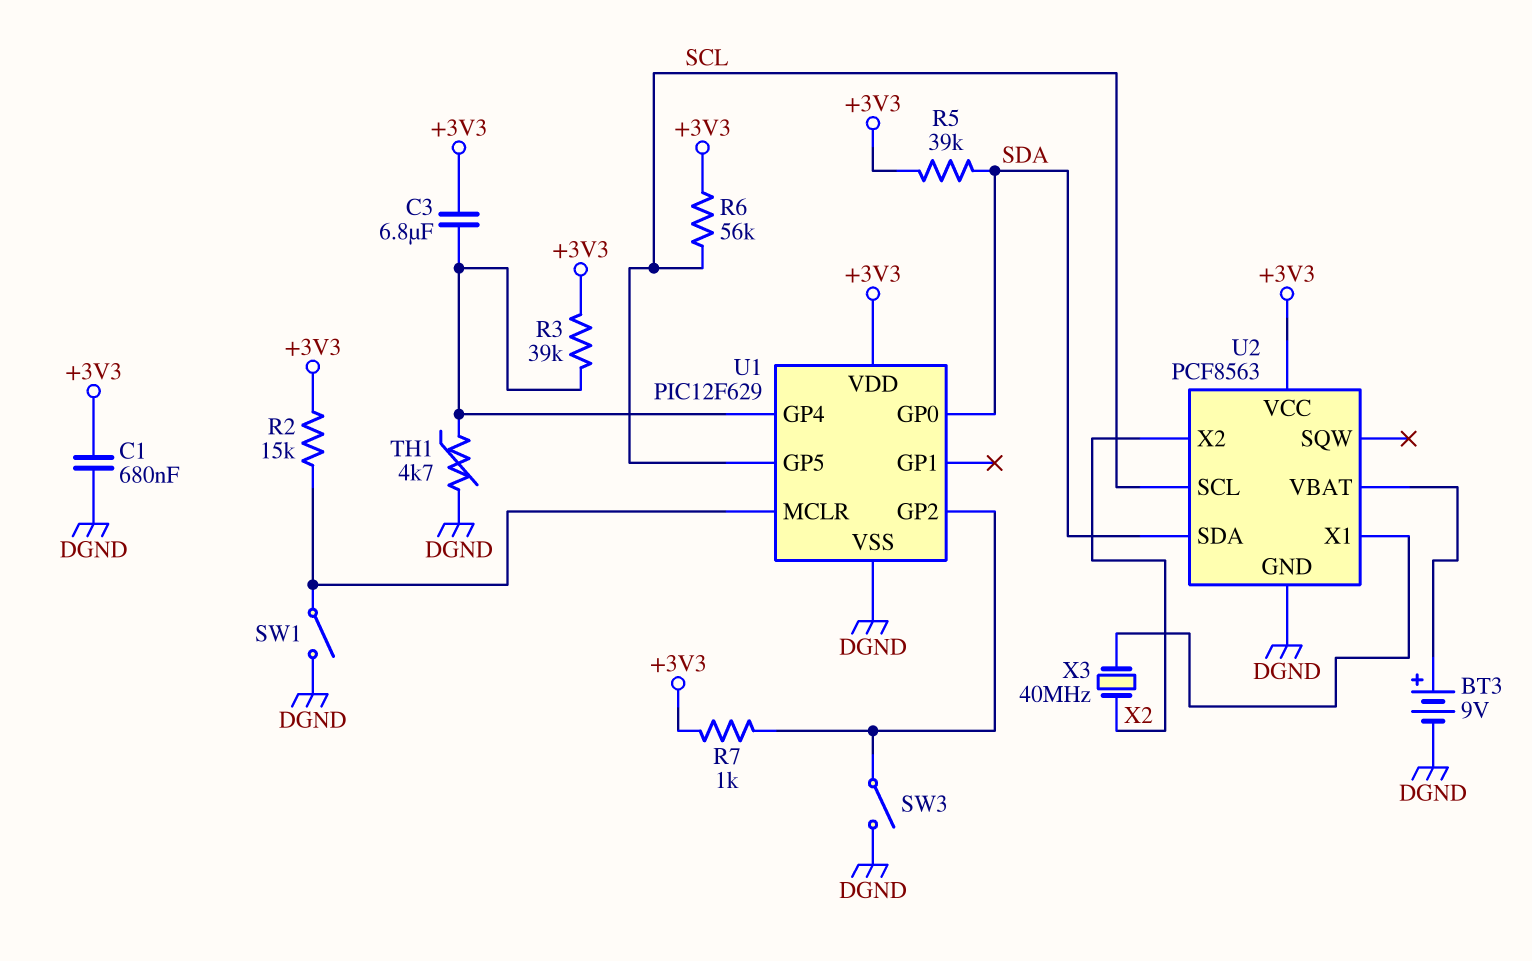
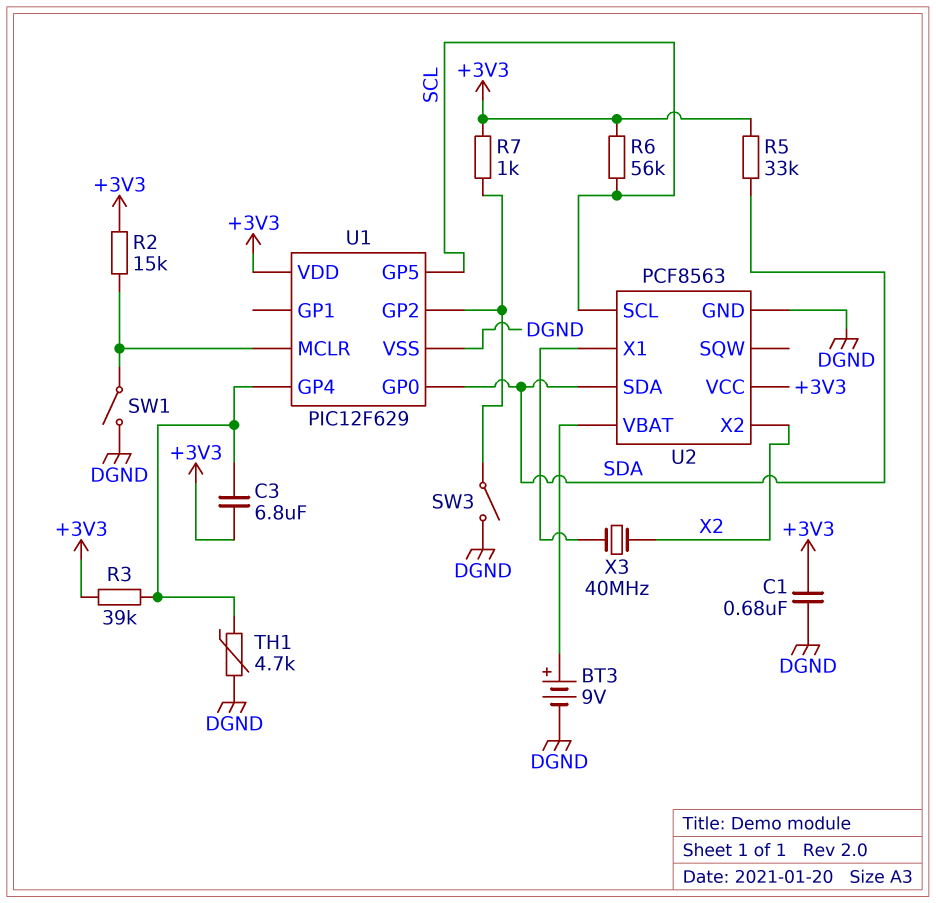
R5: 39k (+3V3, SDA) -> 33k (+3V3, SDA)

